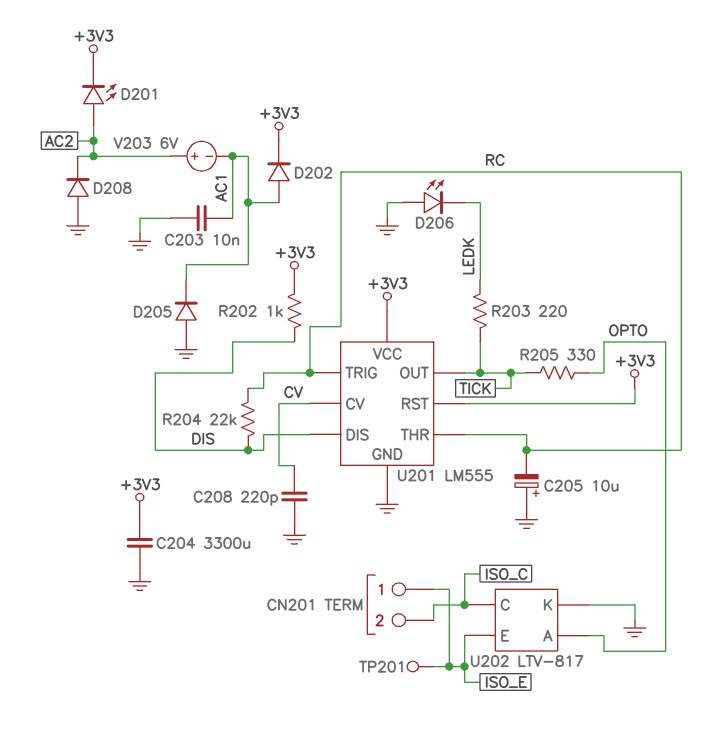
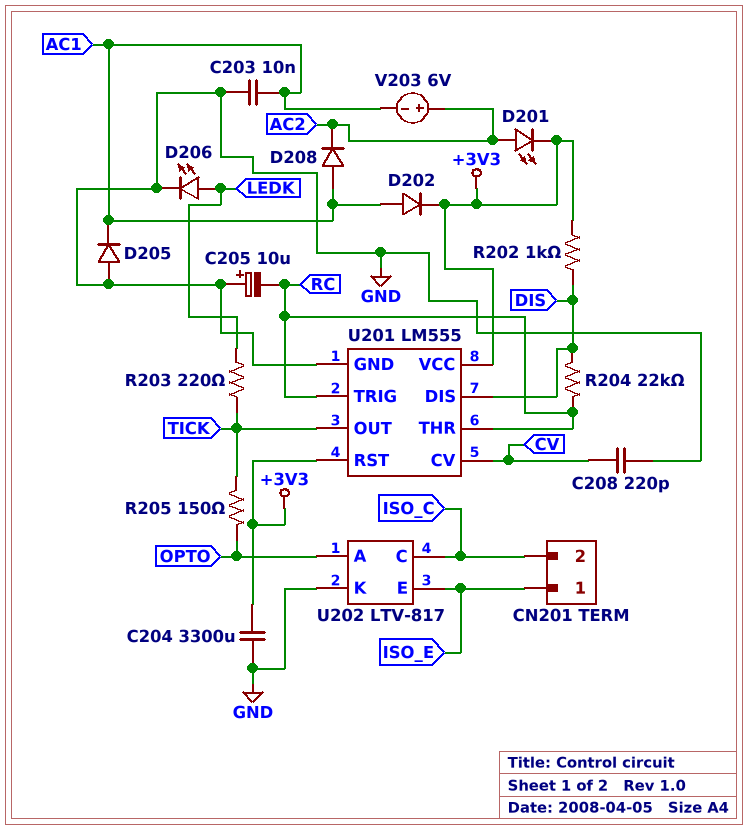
D206: LED (A GND, K LEDK) -> LED (A LEDK, K GND)
D208: diode (A GND, K AC2) -> diode (A AC1, K AC2)
R205: 330 (OPTO, TICK) -> 150 (OPTO, TICK)
TP201: test point (ISO_E) -> none

